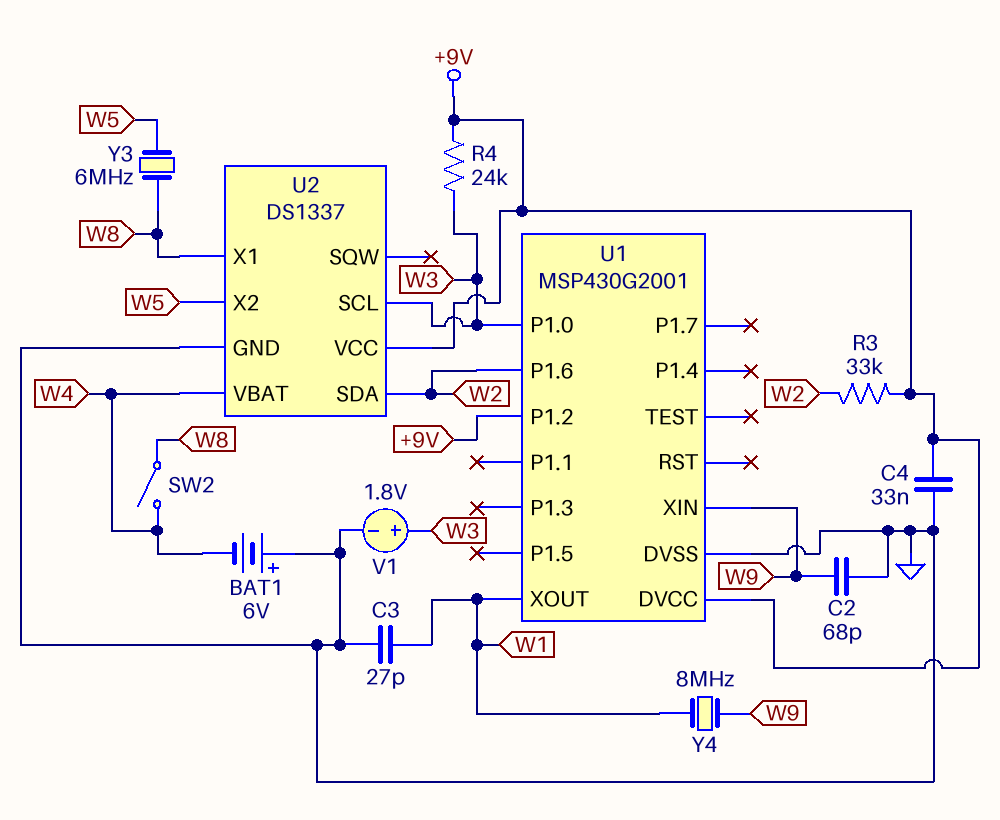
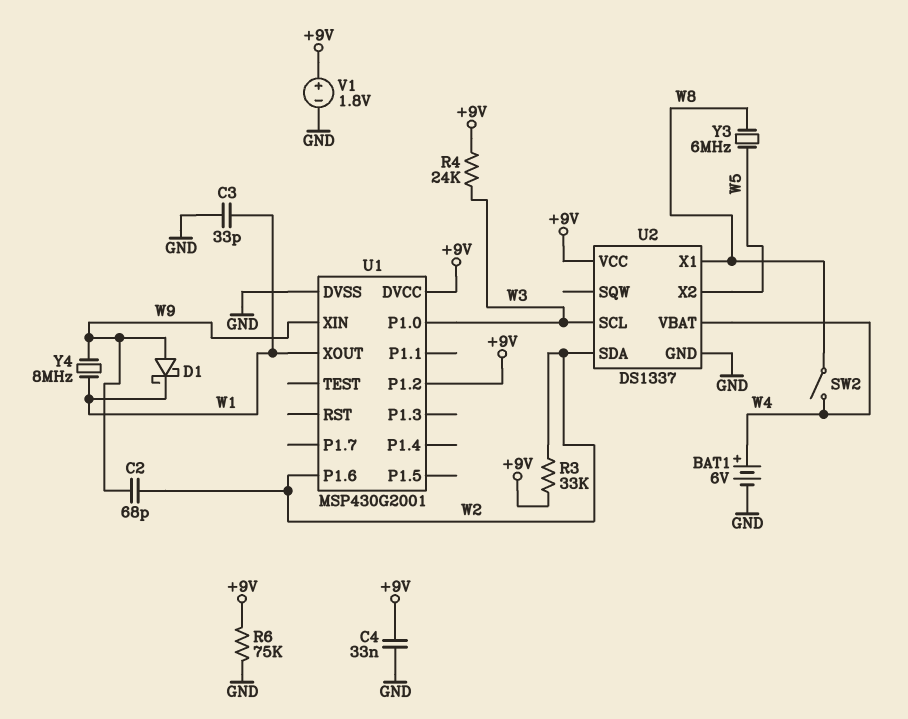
BAT1: 6V (plus GND, minus W4) -> 6V (plus W4, minus GND)
C2: 68pF (GND, W9) -> 68pF (W2, W9)
C3: 27pF (GND, W1) -> 33pF (GND, W1)
D1: none -> schottky (A W9, K W1)
R6: none -> 75k (+9V, GND)
V1: 1.8V (plus W3, minus GND) -> 1.8V (plus +9V, minus GND)

